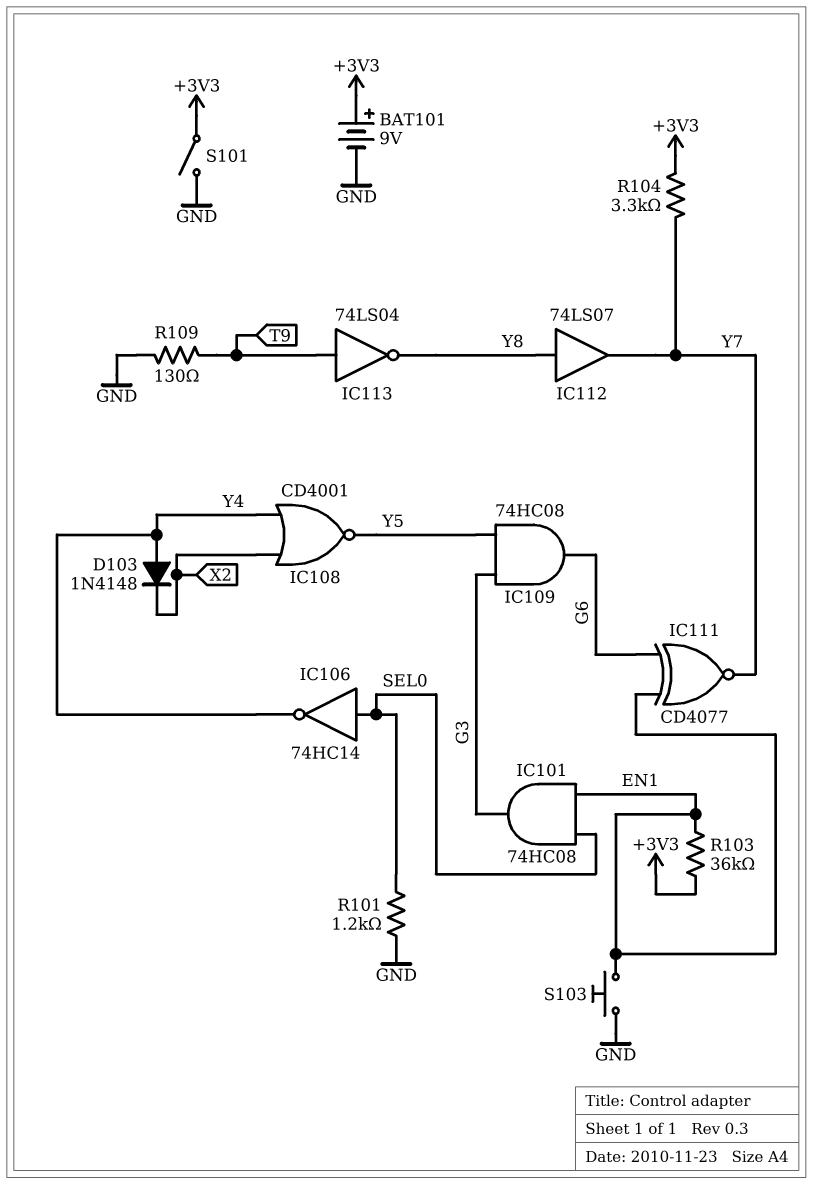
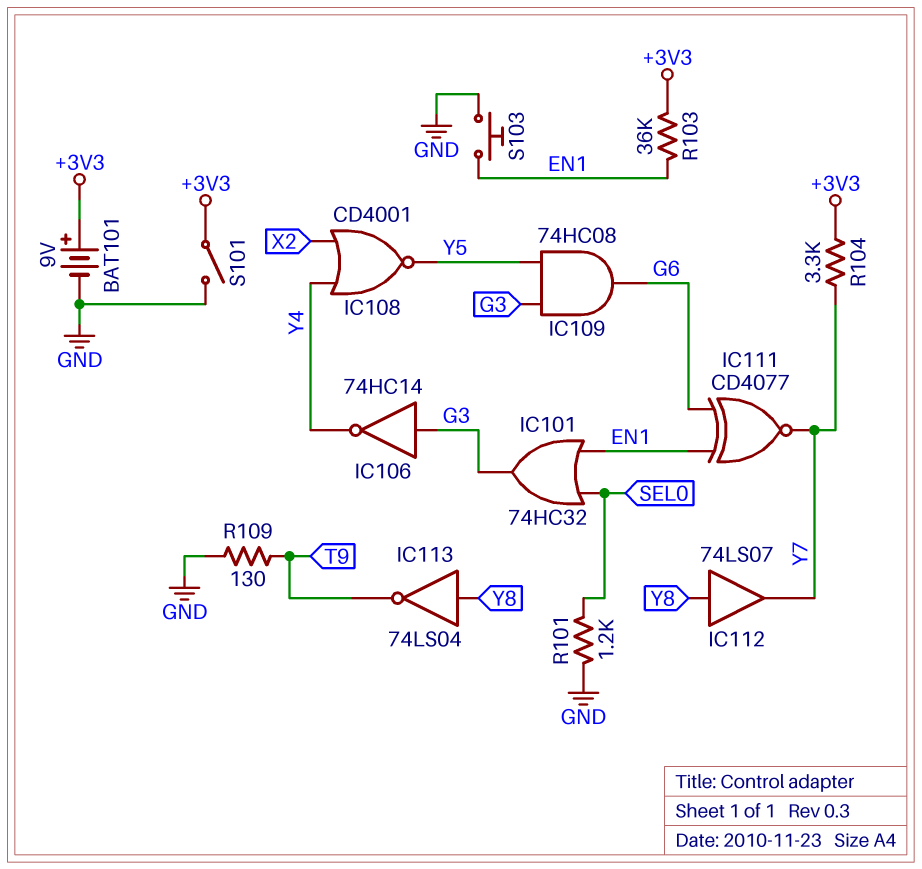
D103: diode 1N4148 (A Y4, K X2) -> none
IC101: AND 74HC08 (in EN1, in SEL0, out G3) -> OR 74HC32 (in EN1, in SEL0, out G3)
IC106: NOT 74HC14 (in SEL0, out Y4) -> NOT 74HC14 (in G3, out Y4)
IC113: NOT 74LS04 (in T9, out Y8) -> NOT 74LS04 (in Y8, out T9)

